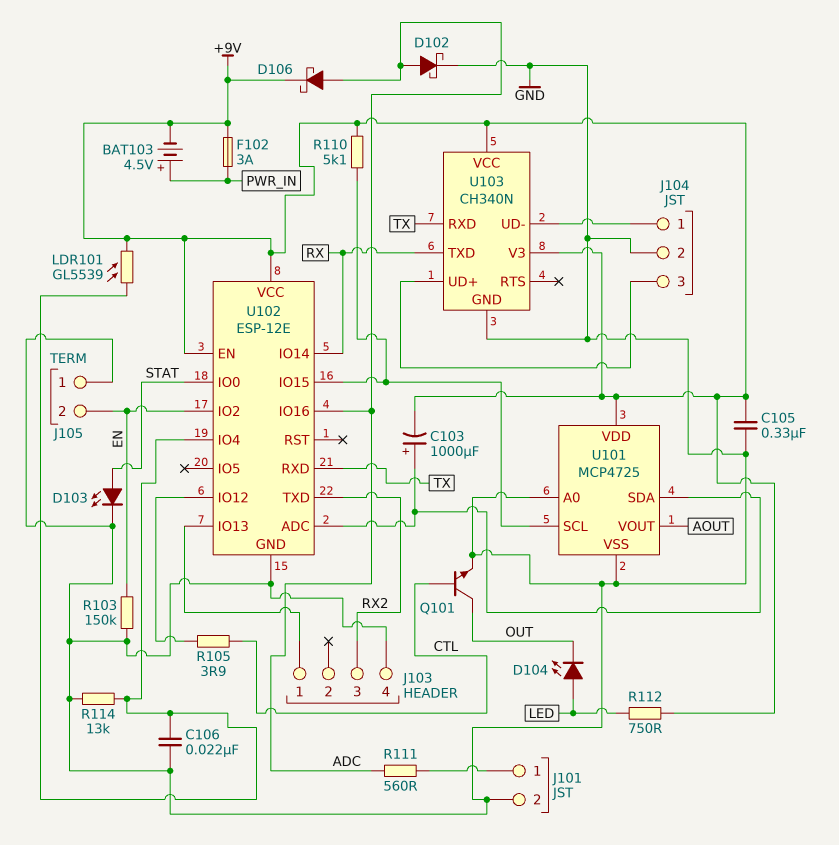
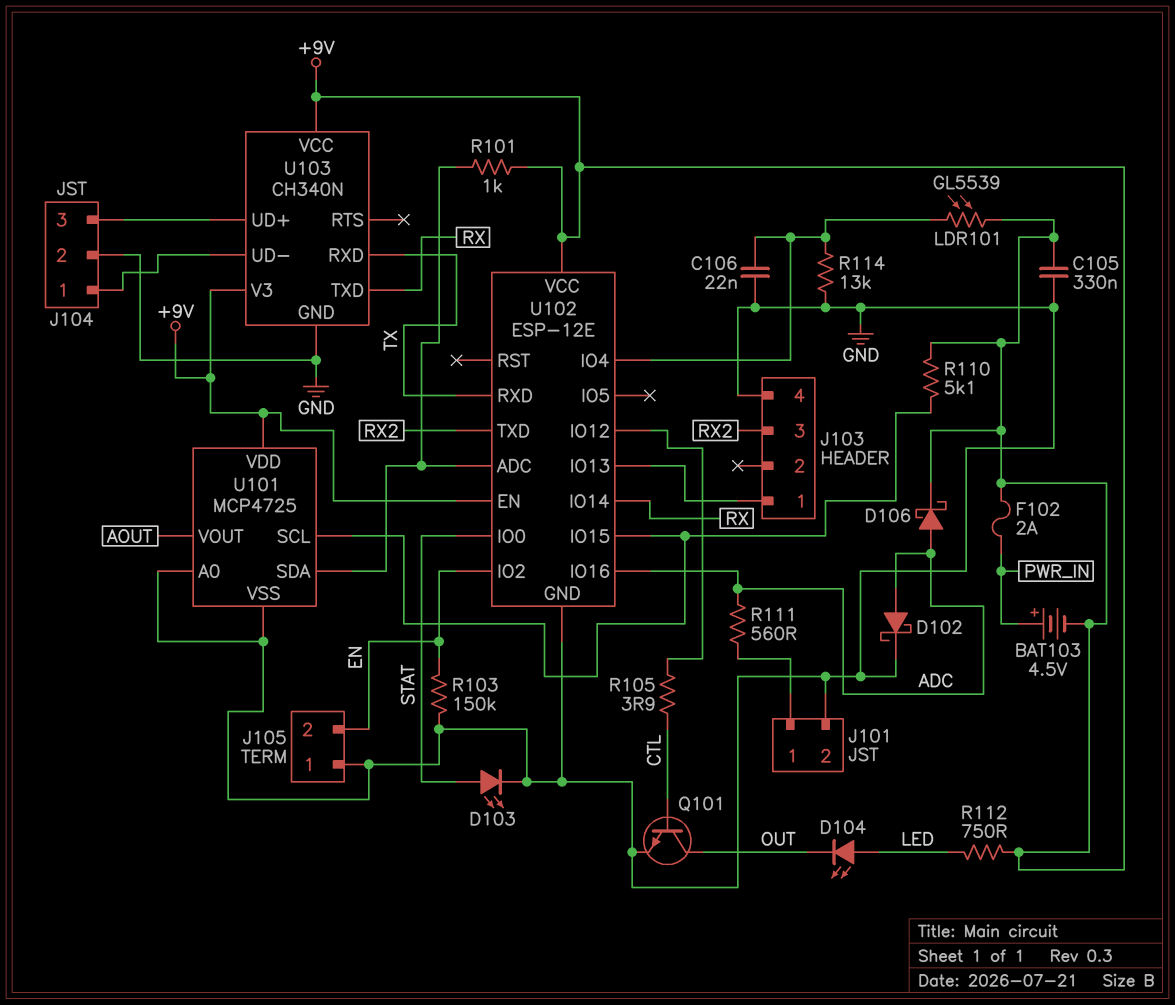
C103: 1000uF (plus U101/SDA, minus +9V) -> none
F102: 3A (+9V, PWR_IN) -> 2A (+9V, PWR_IN)
R101: none -> 1k (+9V, U101/SDA)

